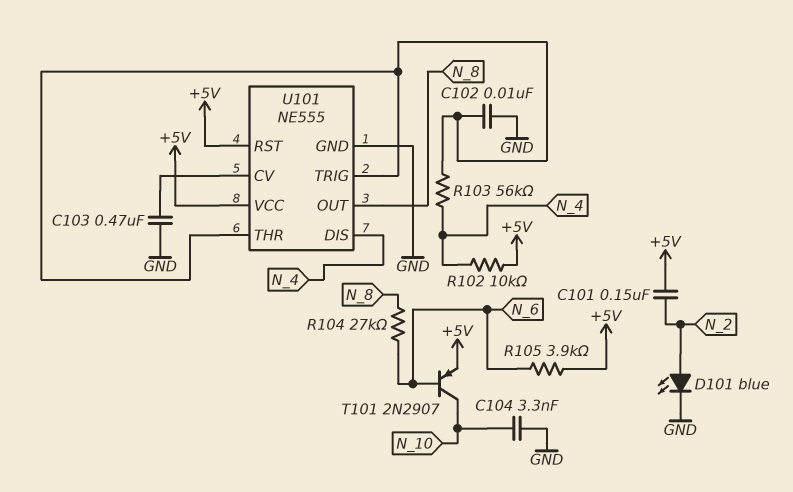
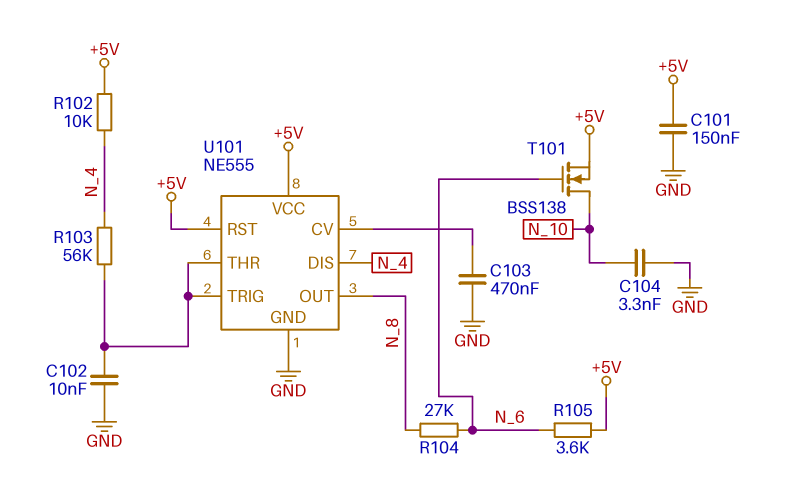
C101: 150nF (+5V, N_2) -> 150nF (+5V, GND)
D101: LED blue (A N_2, K GND) -> none
R105: 3.9k (+5V, N_6) -> 3.6k (+5V, N_6)
T101: PNP 2N2907 (B N_6, C N_10, E +5V) -> NMOS BSS138 (G N_6, D N_10, S +5V)

